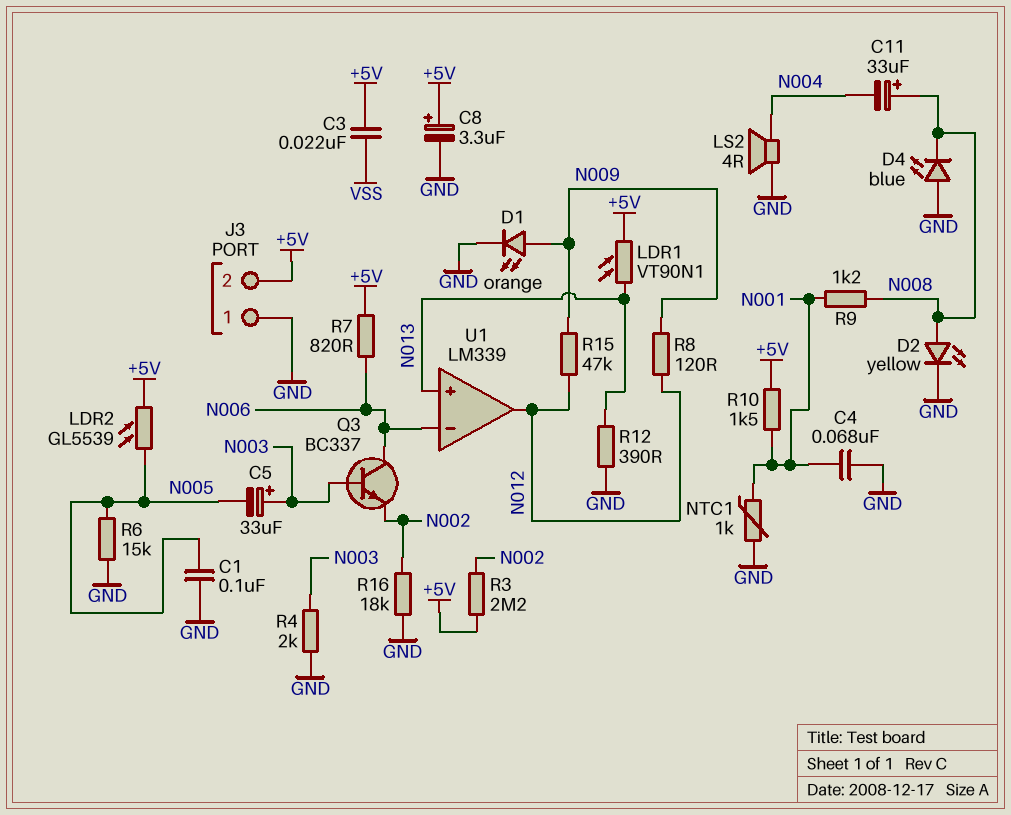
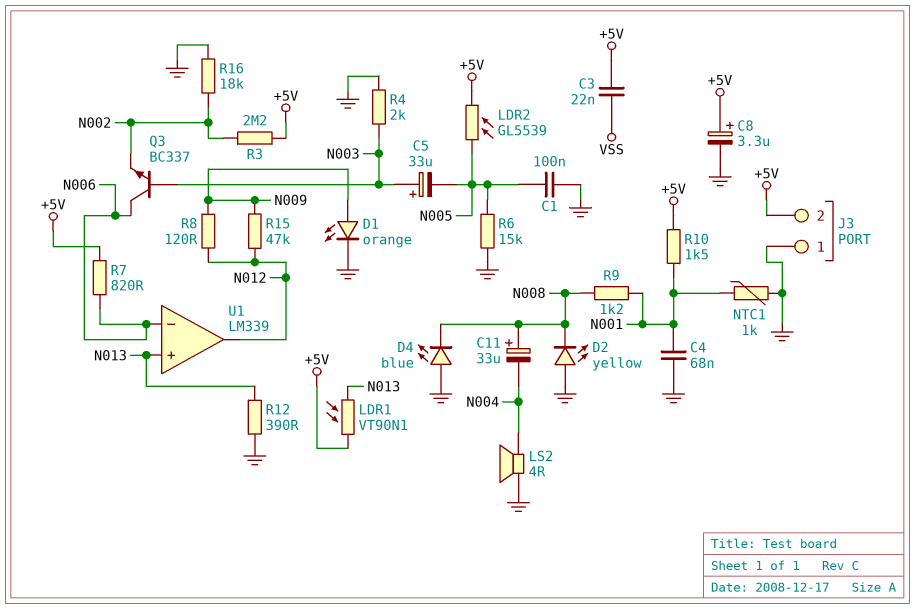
D2: LED yellow (A N008, K GND) -> LED yellow (A GND, K N008)

